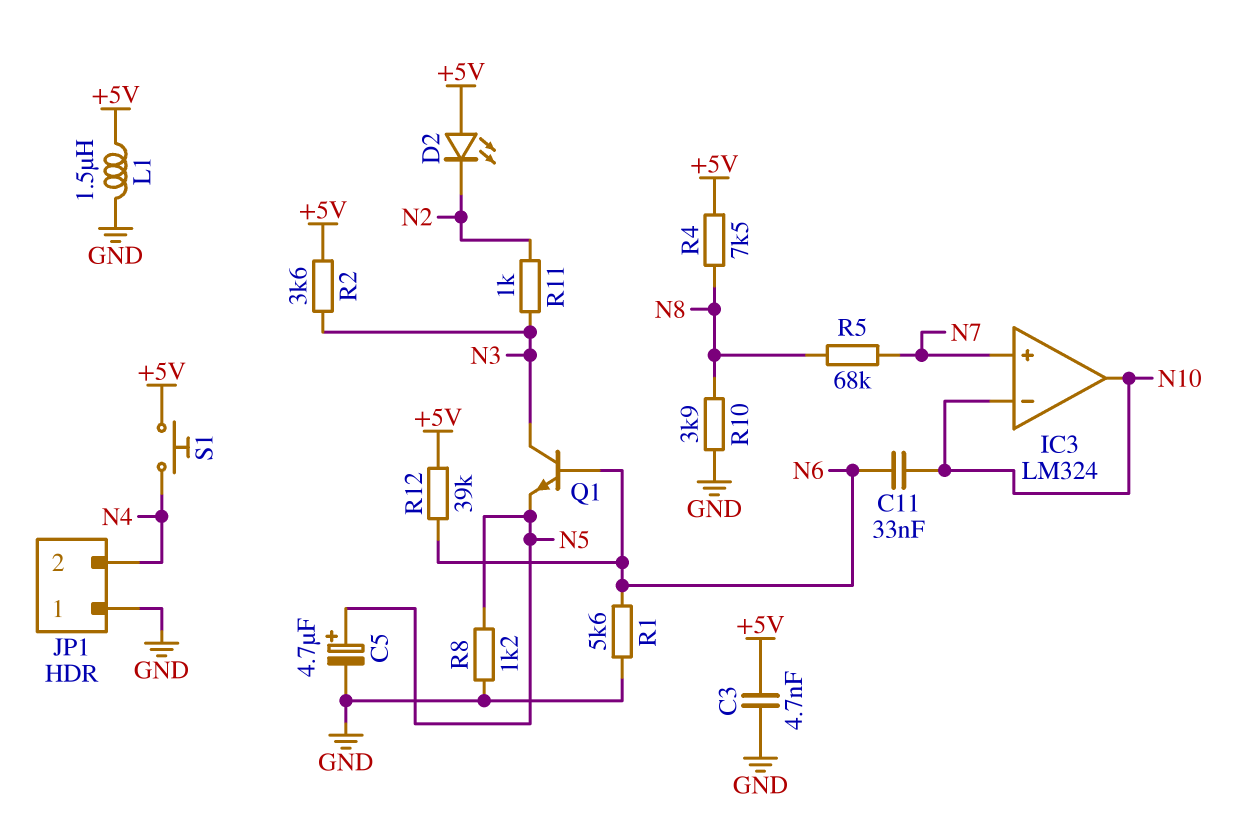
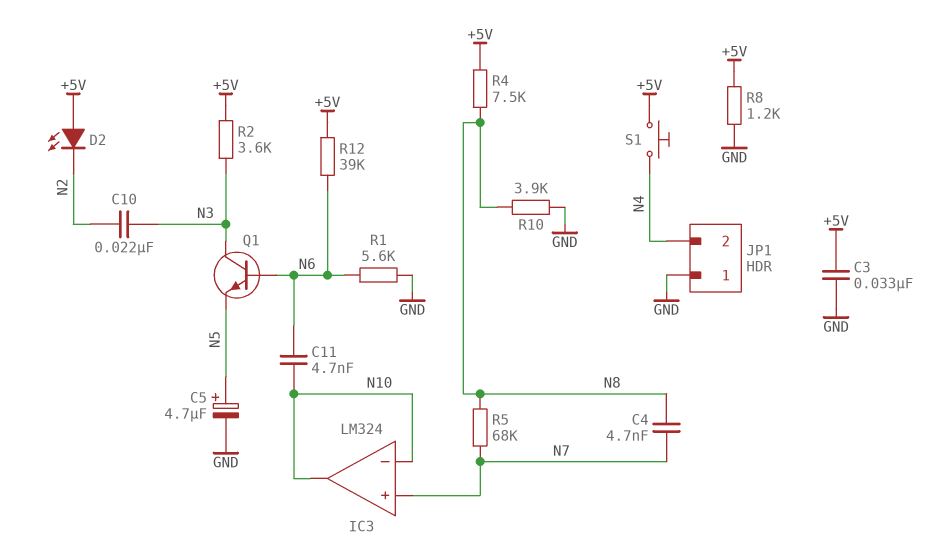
C3: 4.7nF (+5V, GND) -> 33nF (+5V, GND)
C4: none -> 4.7nF (N7, N8)
C10: none -> 22nF (N2, N3)
C11: 33nF (N6, N10) -> 4.7nF (N6, N10)
L1: 1.5uH (+5V, GND) -> none
R8: 1.2k (GND, N5) -> 1.2k (+5V, GND)
R11: 1k (N2, N3) -> none

